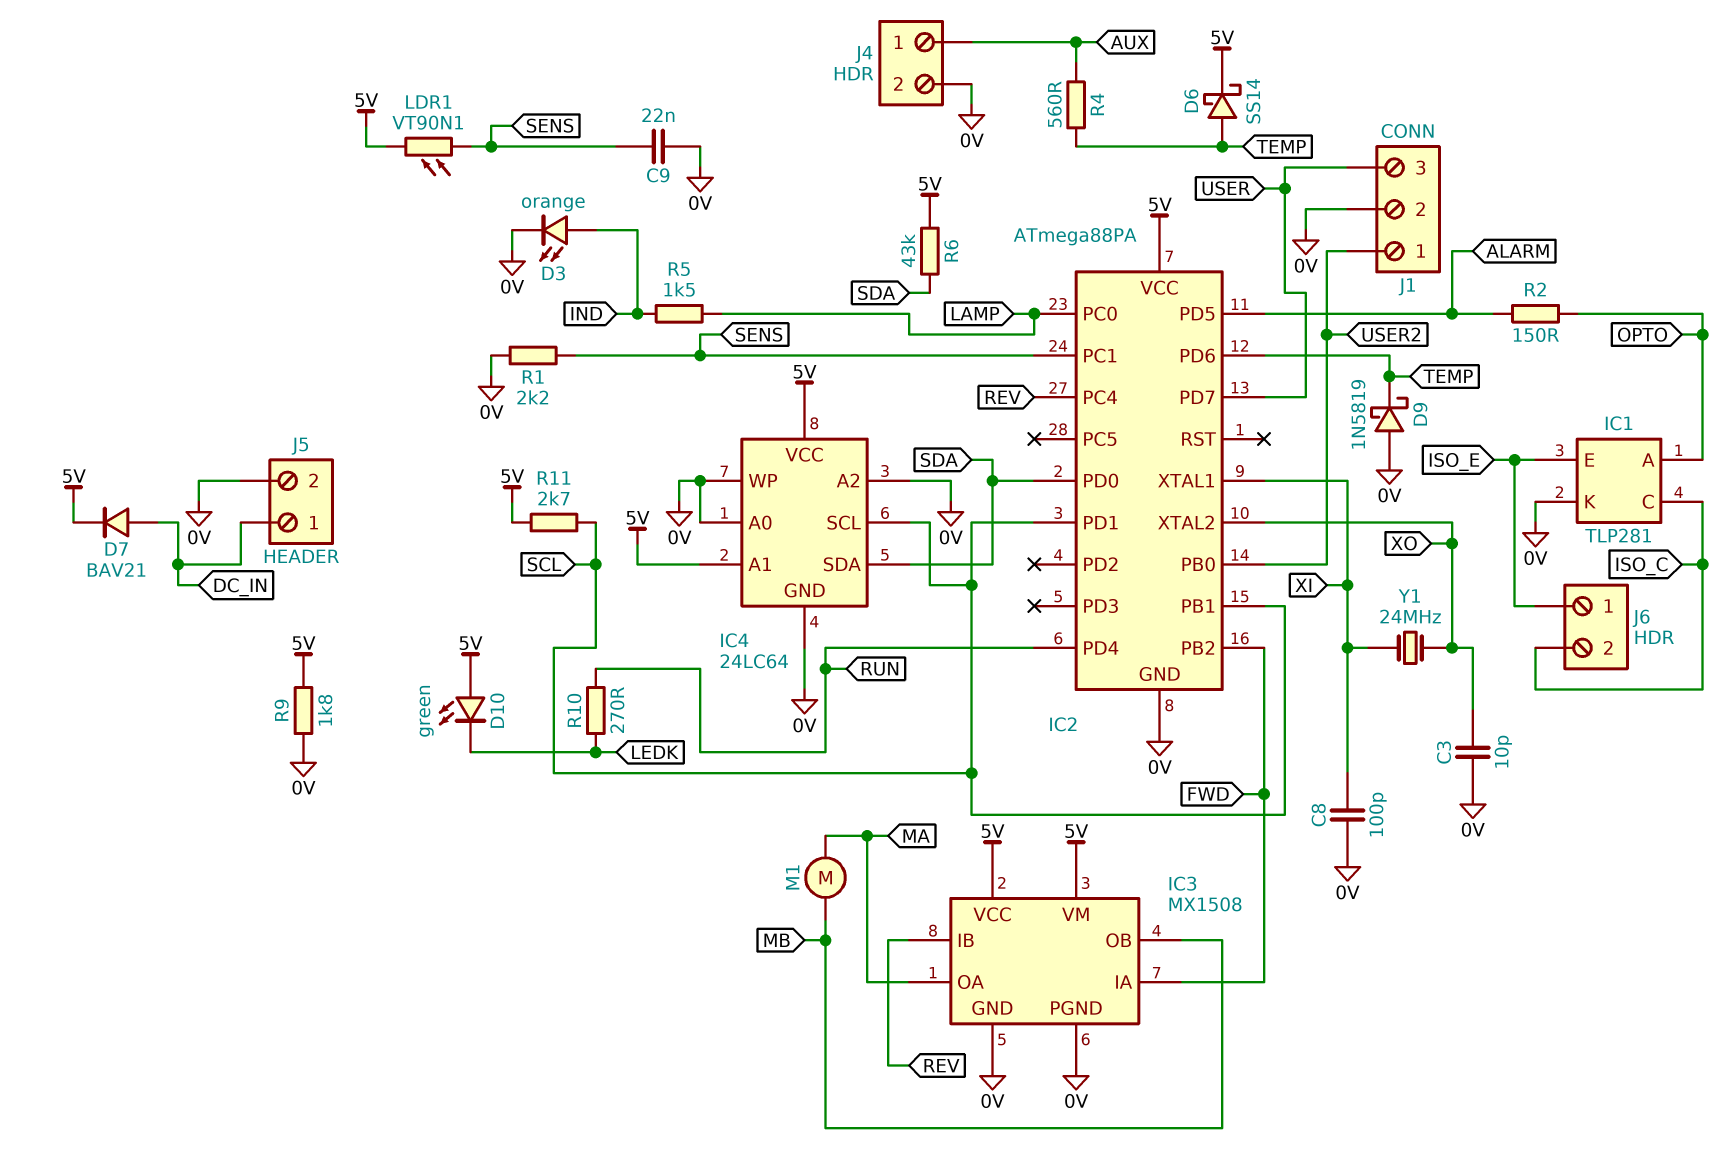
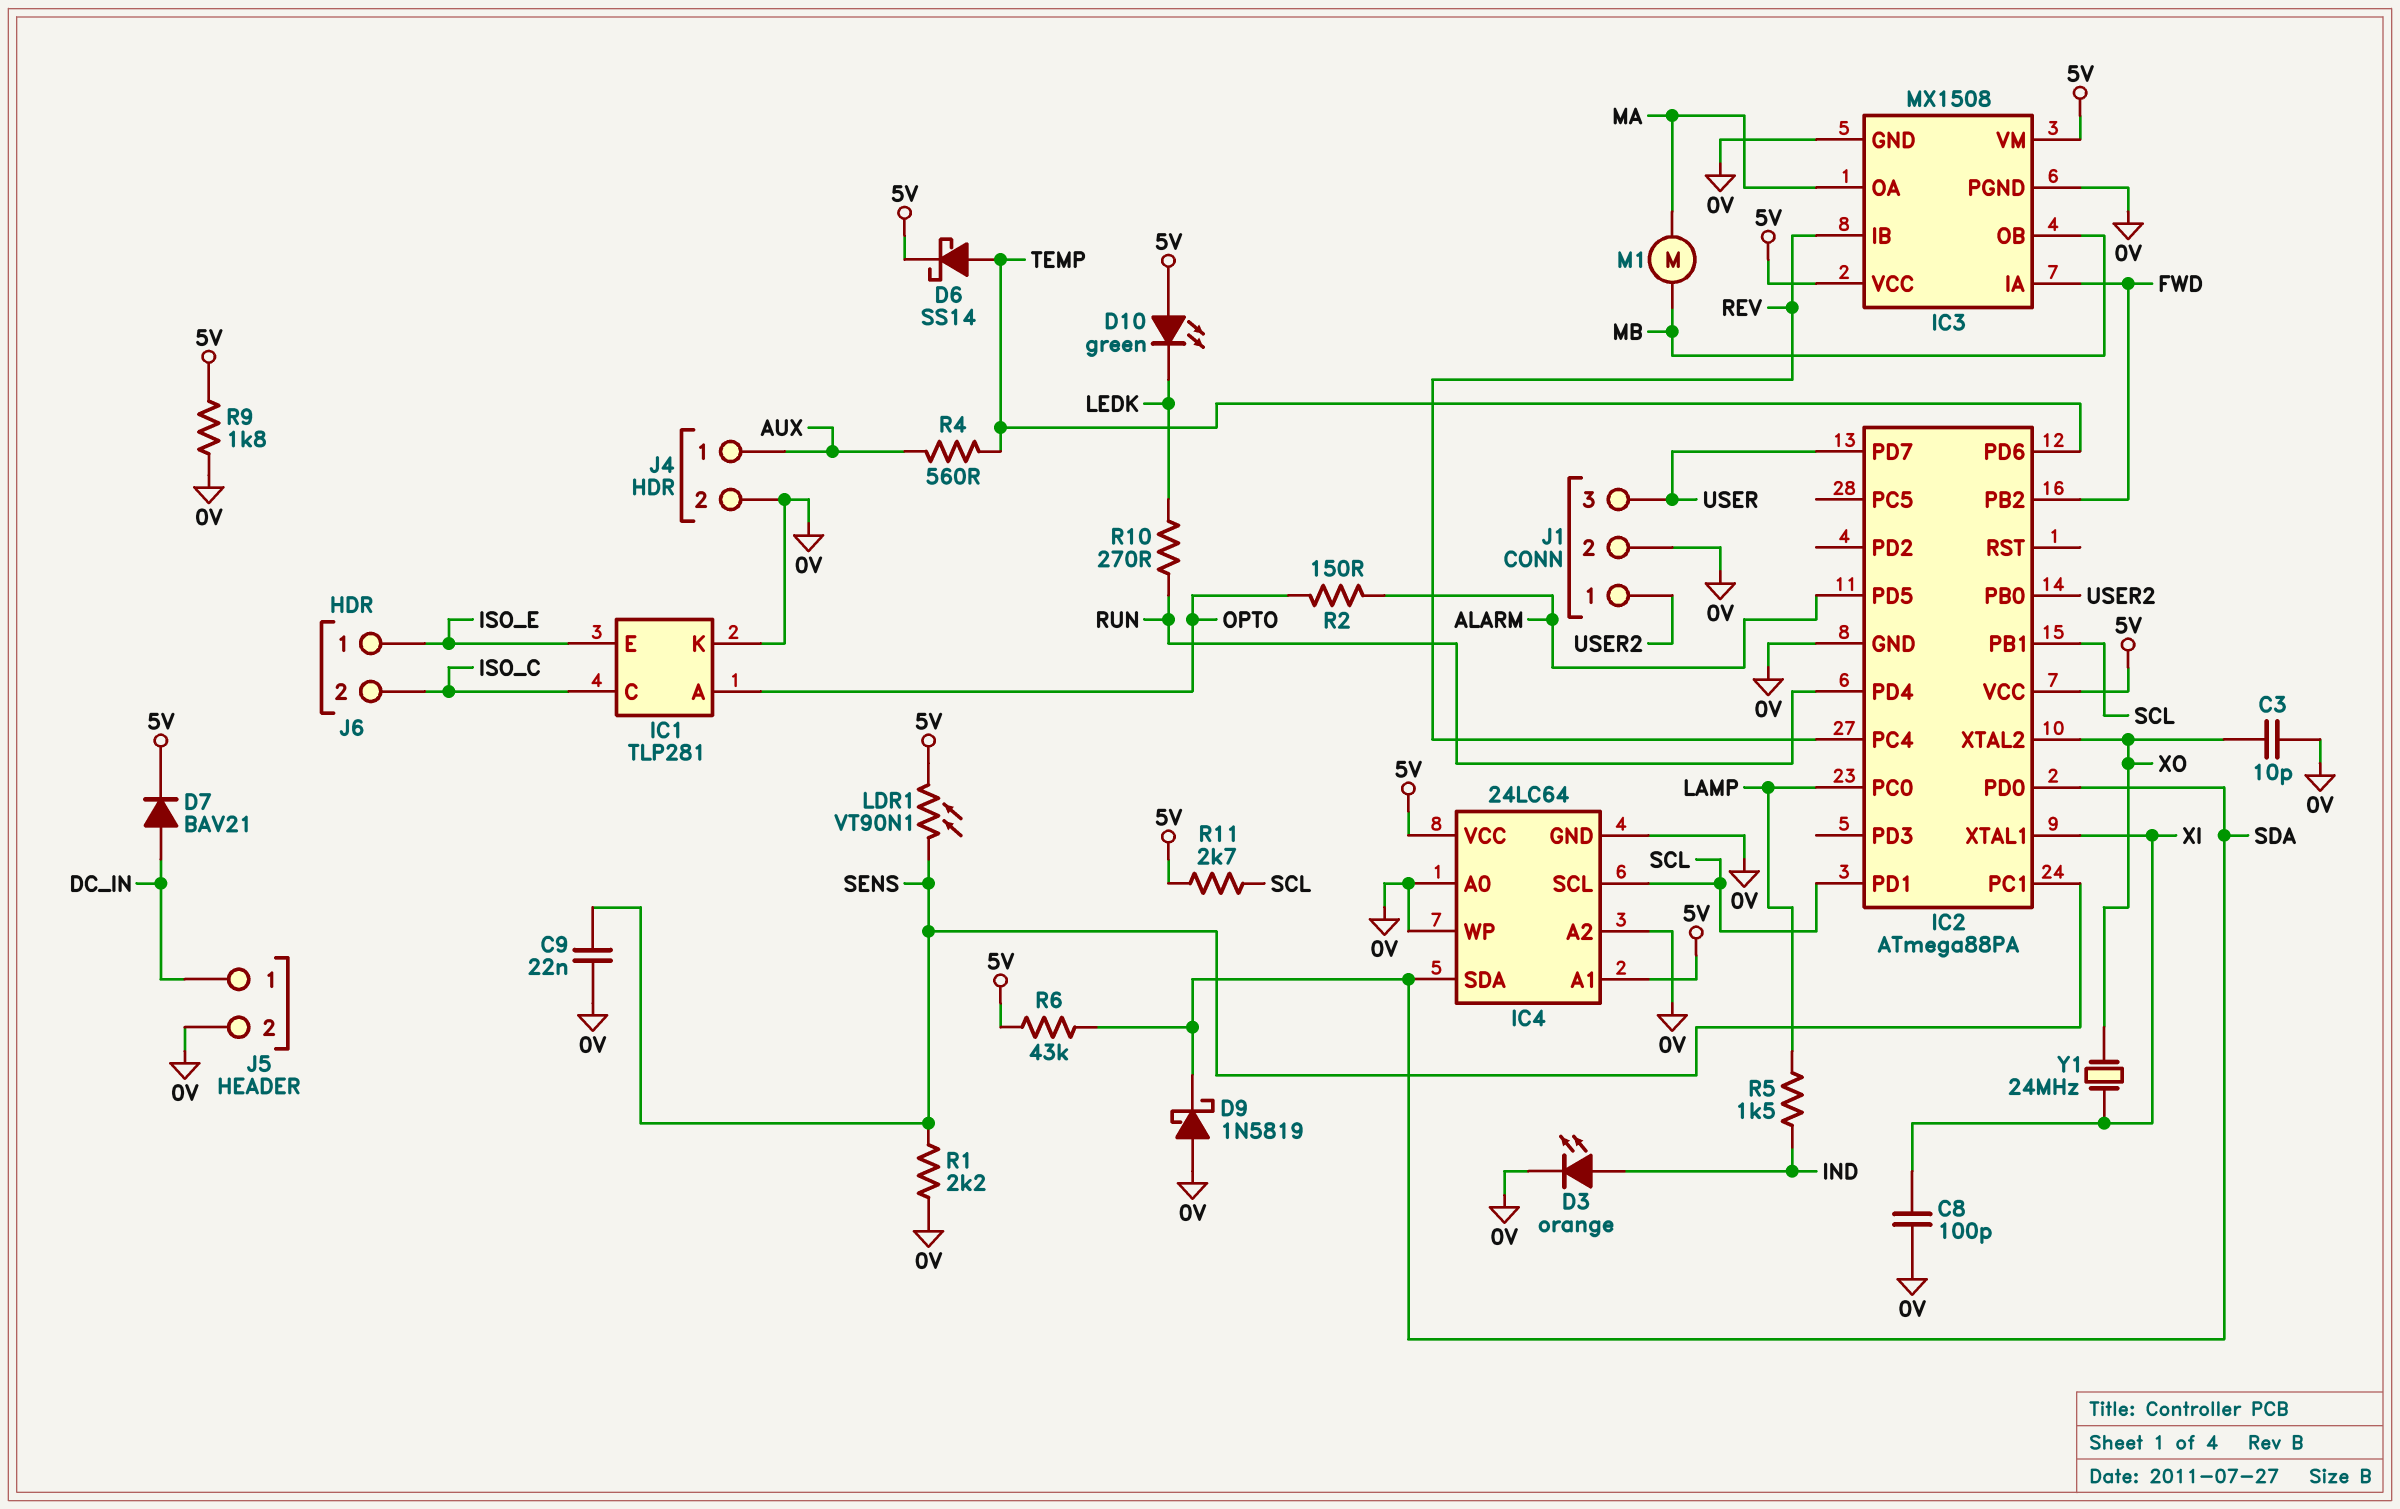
D9: schottky 1N5819 (A 0V, K TEMP) -> schottky 1N5819 (A 0V, K SDA)

